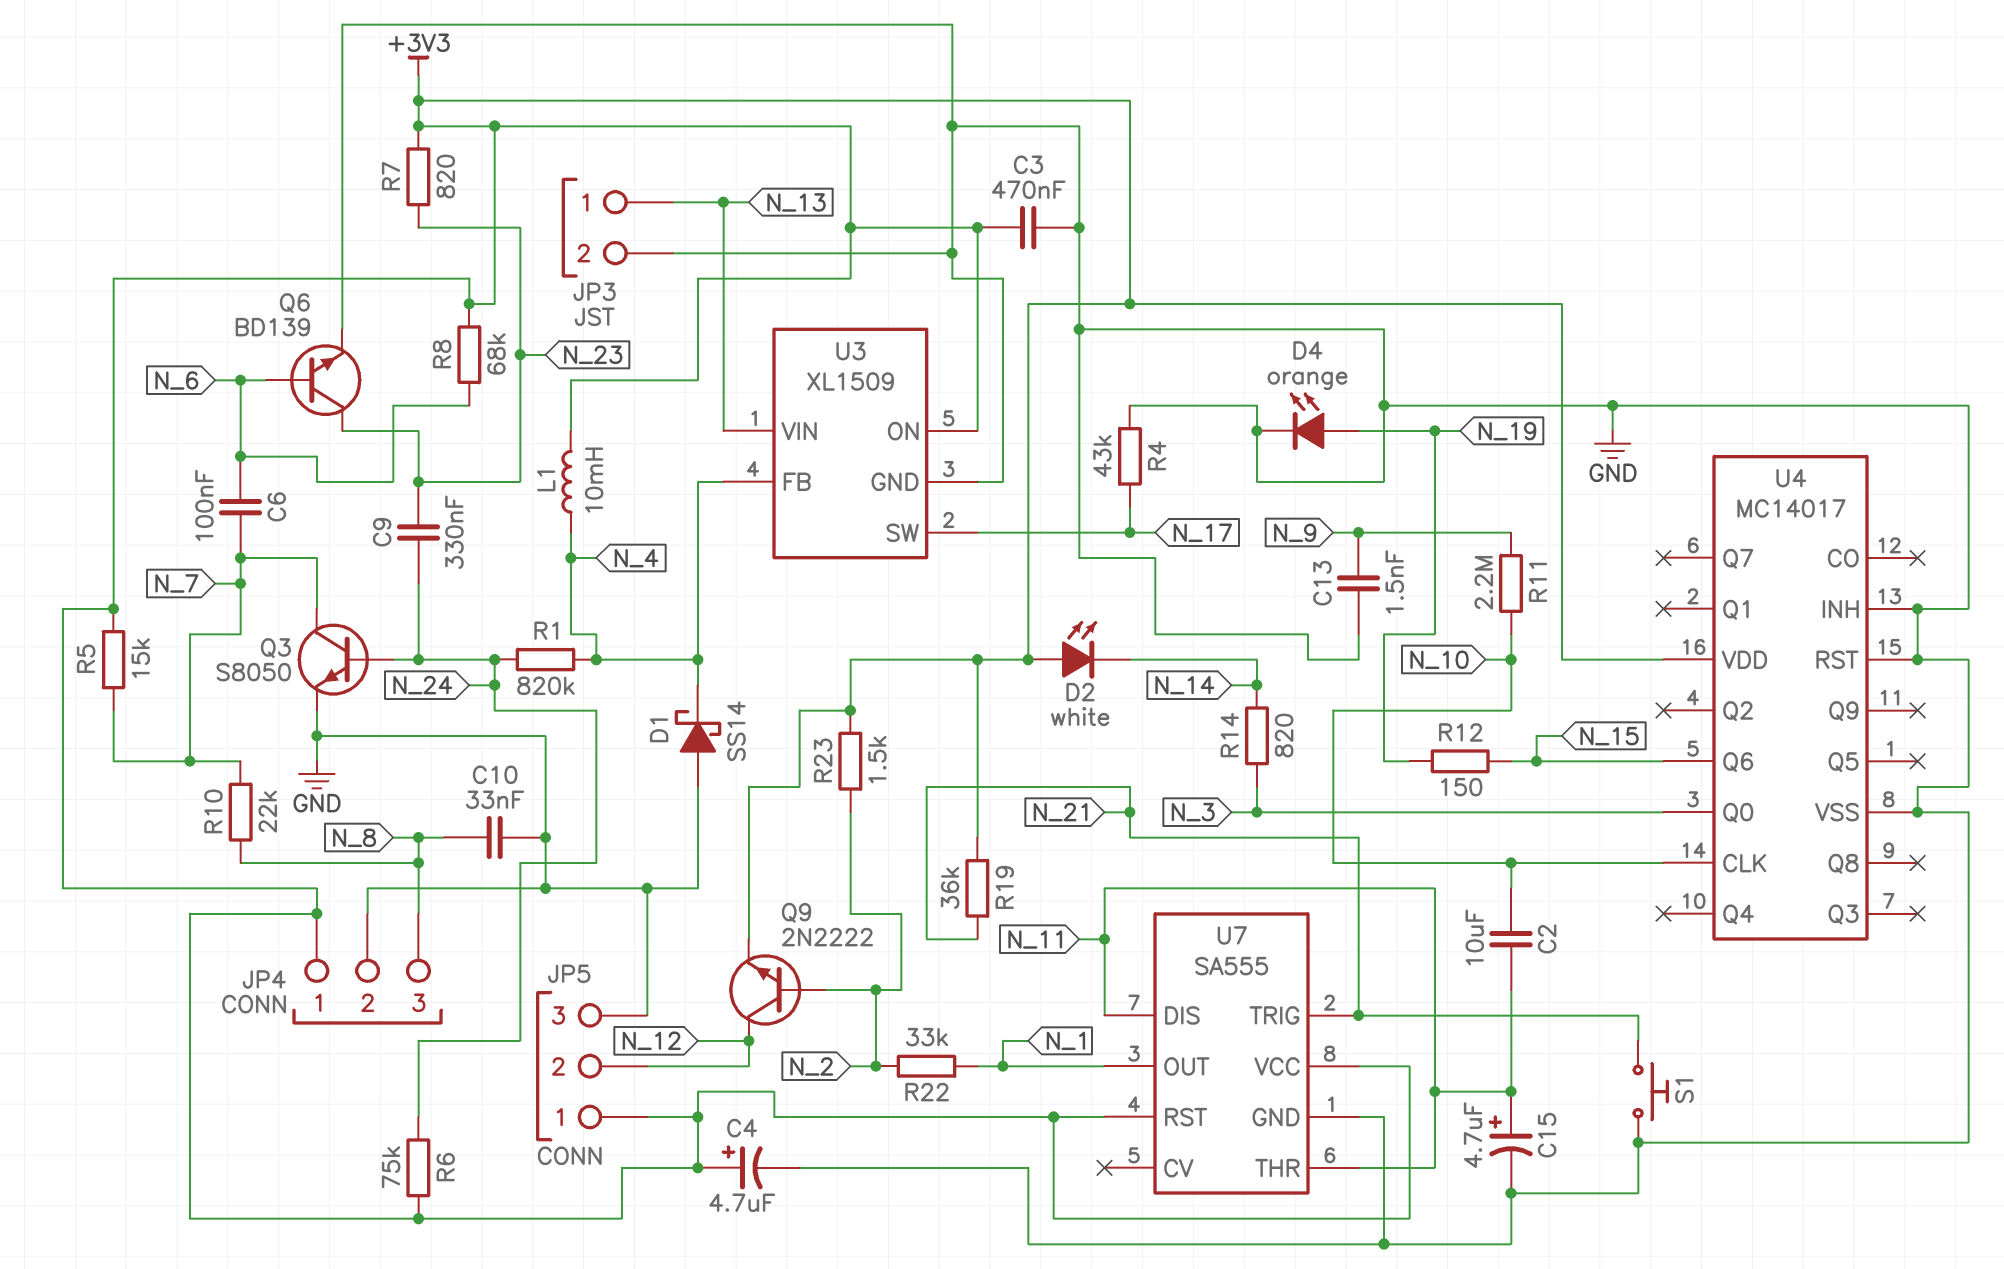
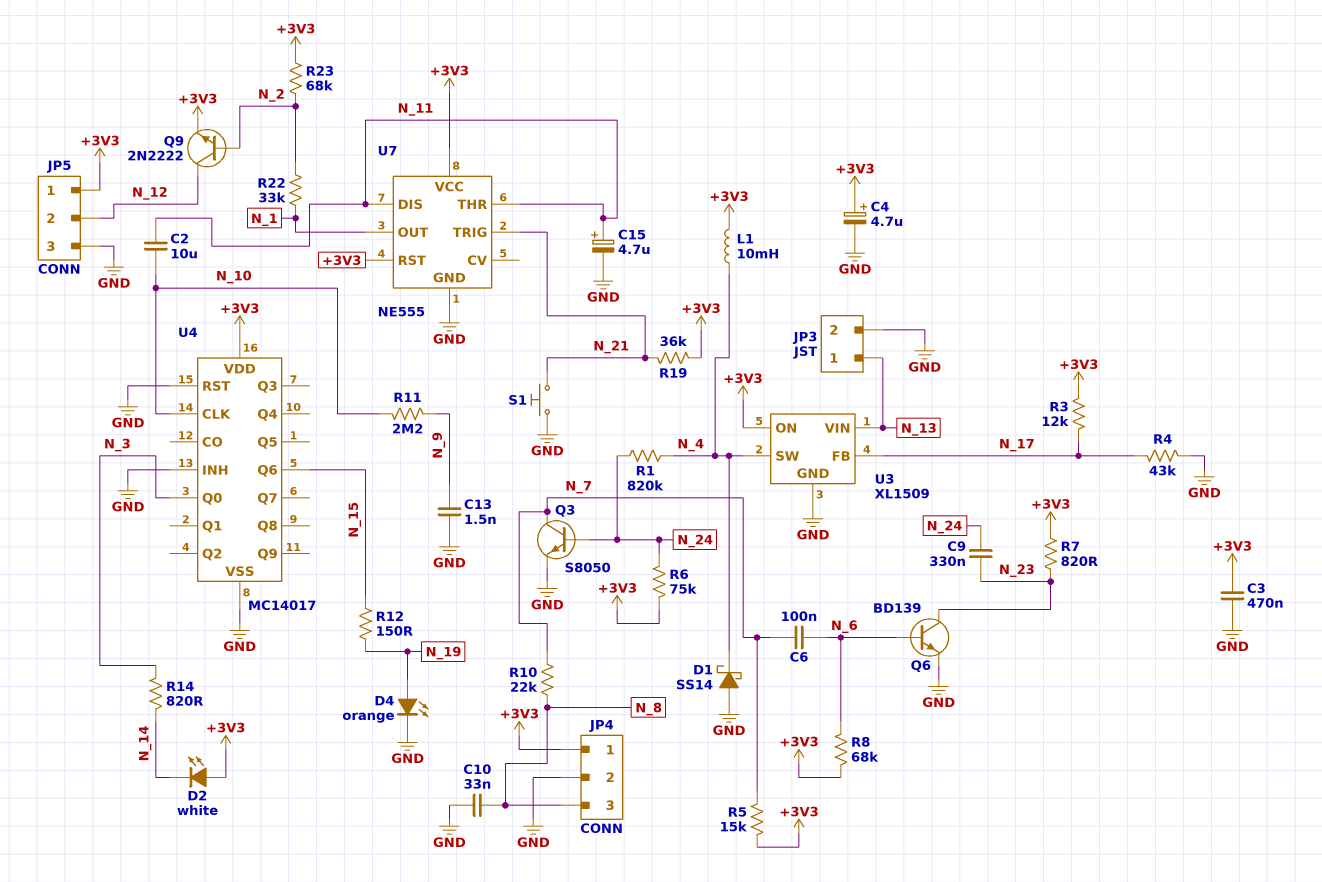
R3: none -> 12k (+3V3, N_17)
R23: 1.5k (+3V3, N_2) -> 68k (+3V3, N_2)
U3 pin FB: N_4 -> N_17
U3 pin SW: N_17 -> N_4
U7: SA555 -> NE555

